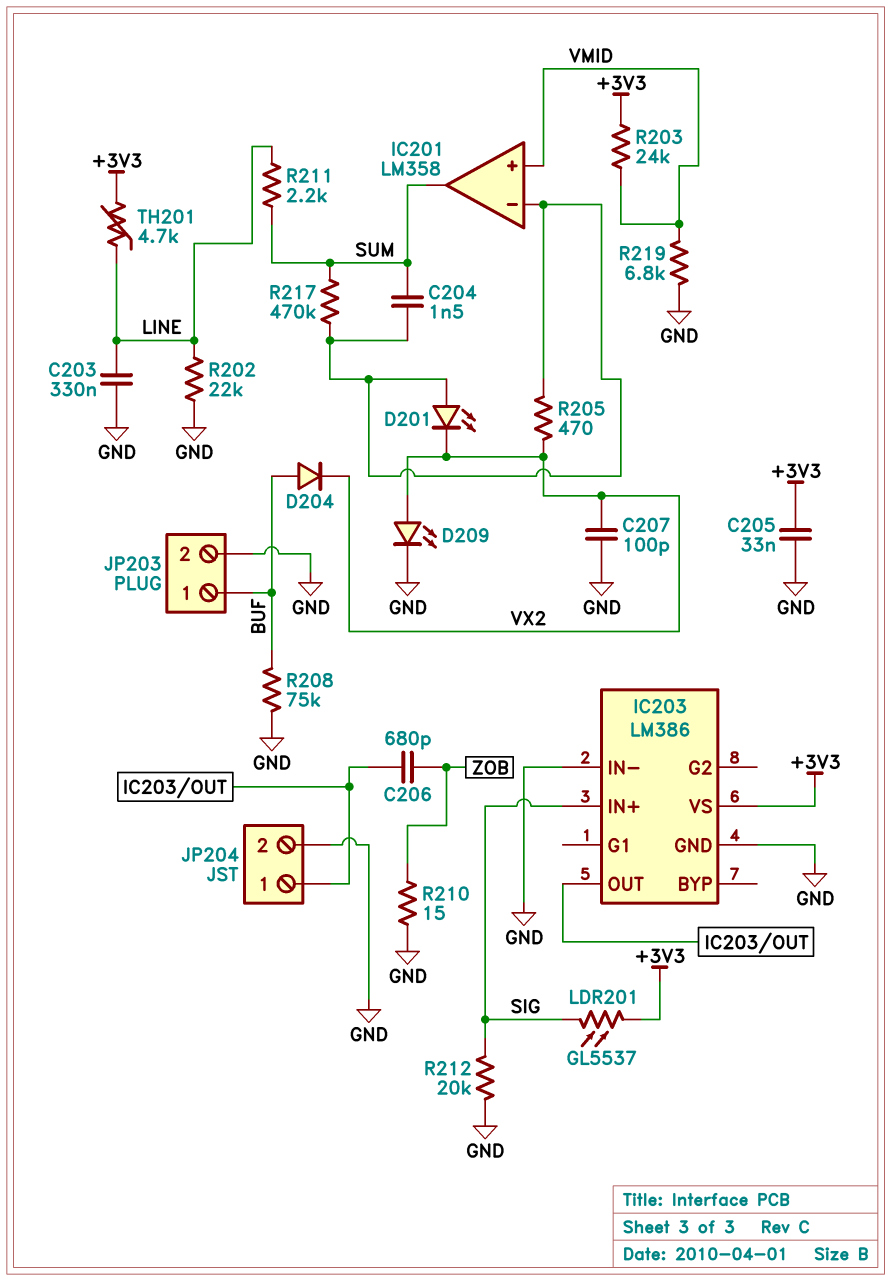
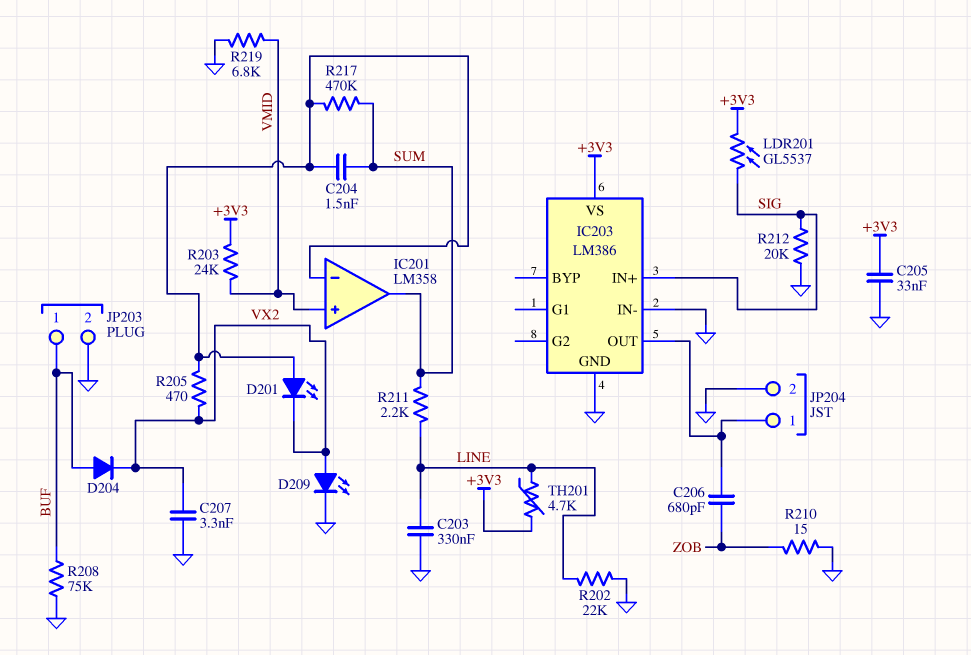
C207: 100pF (GND, VX2) -> 3.3nF (GND, VX2)

